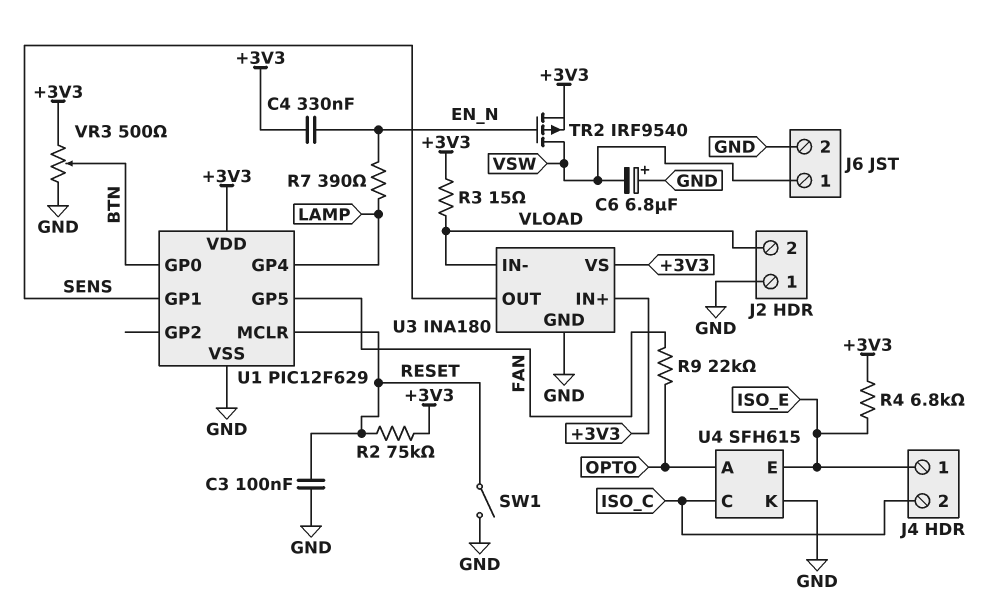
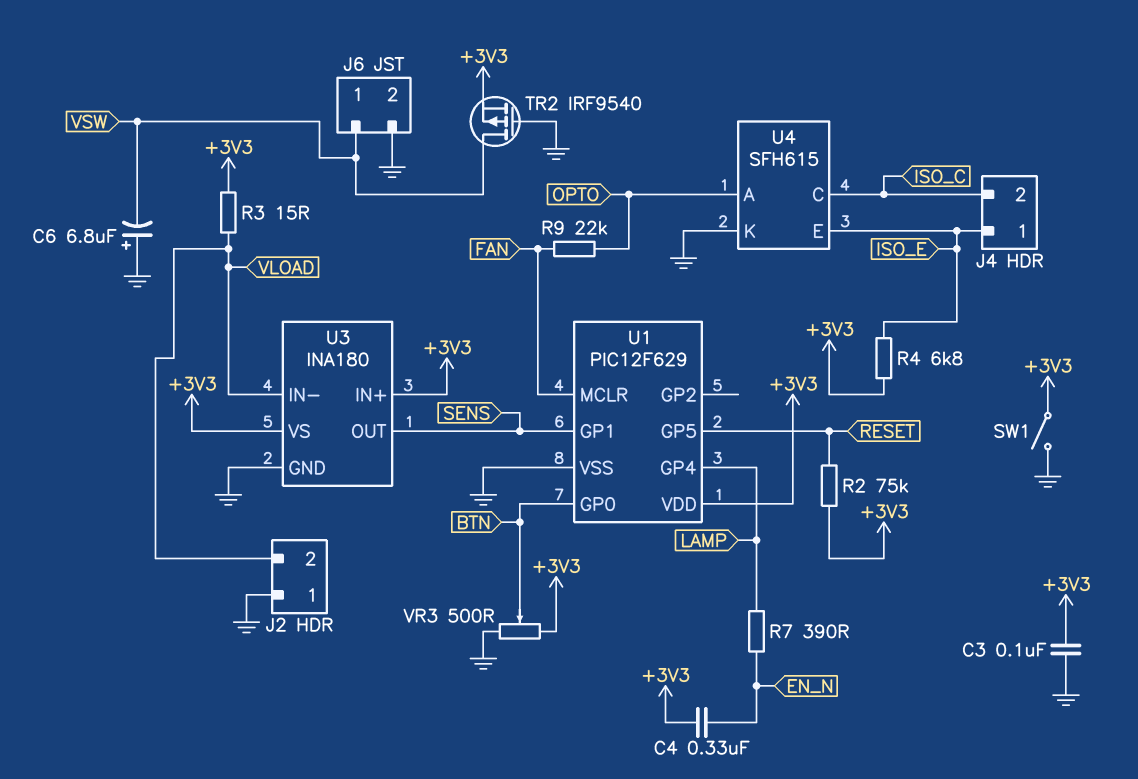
C3: 100nF (GND, RESET) -> 100nF (+3V3, GND)
SW1: switch (GND, RESET) -> switch (+3V3, GND)
TR2: PMOS IRF9540 (G EN_N, D VSW, S +3V3) -> PMOS IRF9540 (G GND, D VSW, S +3V3)
U1 pin GP5: FAN -> RESET
U1 pin MCLR: RESET -> FAN

